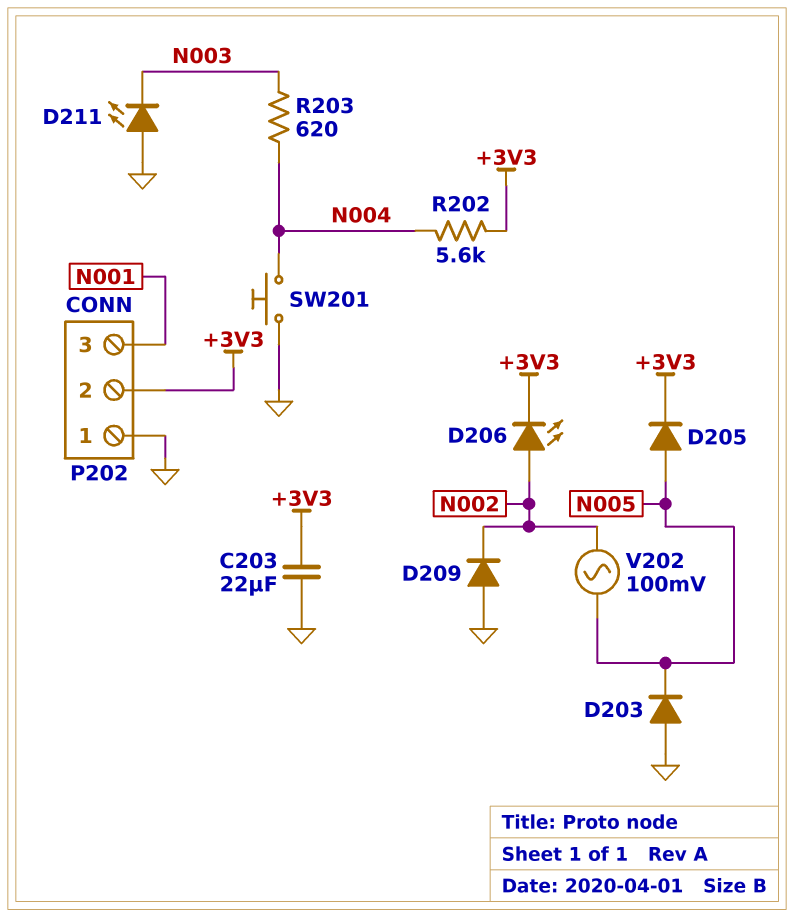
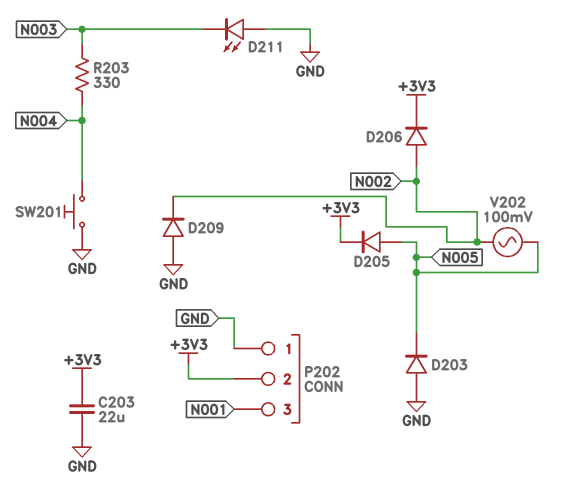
D206: LED (A N002, K +3V3) -> diode (A N002, K +3V3)
R202: 5.6k (+3V3, N004) -> none
R203: 620 (N003, N004) -> 330 (N003, N004)

